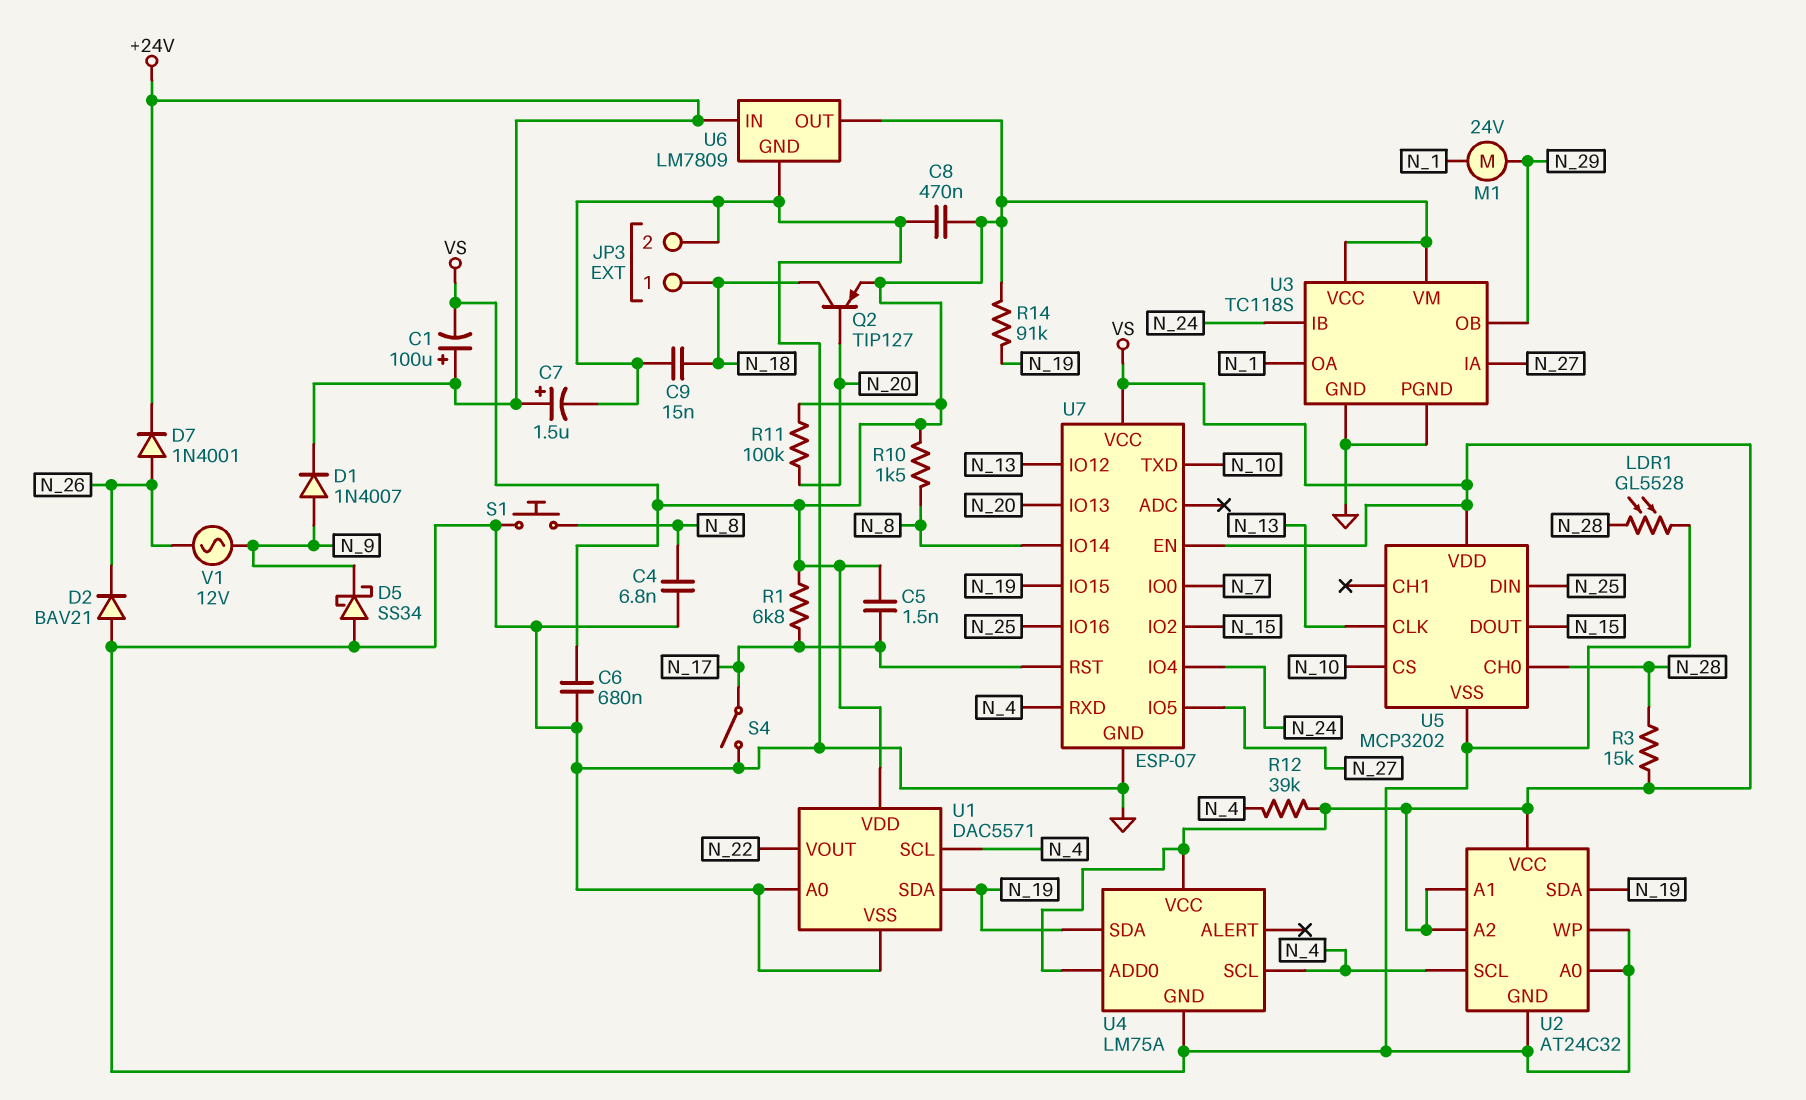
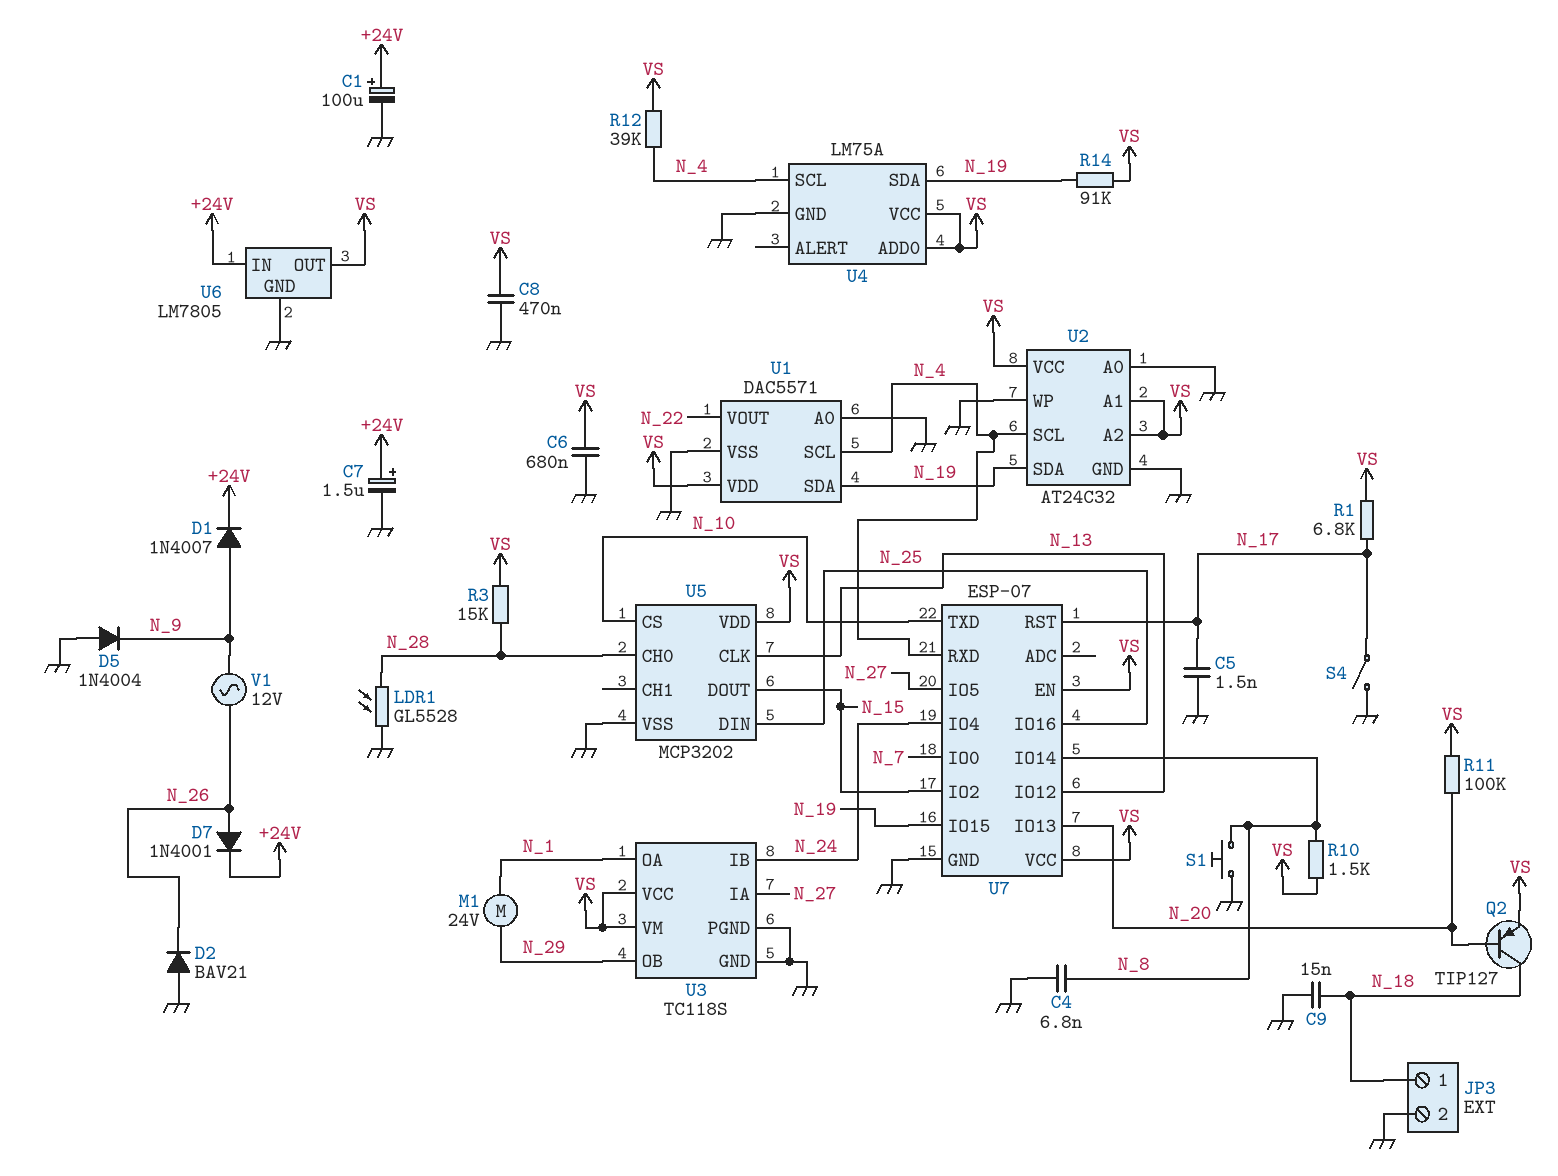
C1: 100uF (plus +24V, minus VS) -> 100uF (plus +24V, minus GND)
C5: 1.5nF (N_17, VS) -> 1.5nF (GND, N_17)
D5: schottky SS34 (A GND, K N_9) -> diode 1N4004 (A GND, K N_9)
U6: LM7809 -> LM7805

